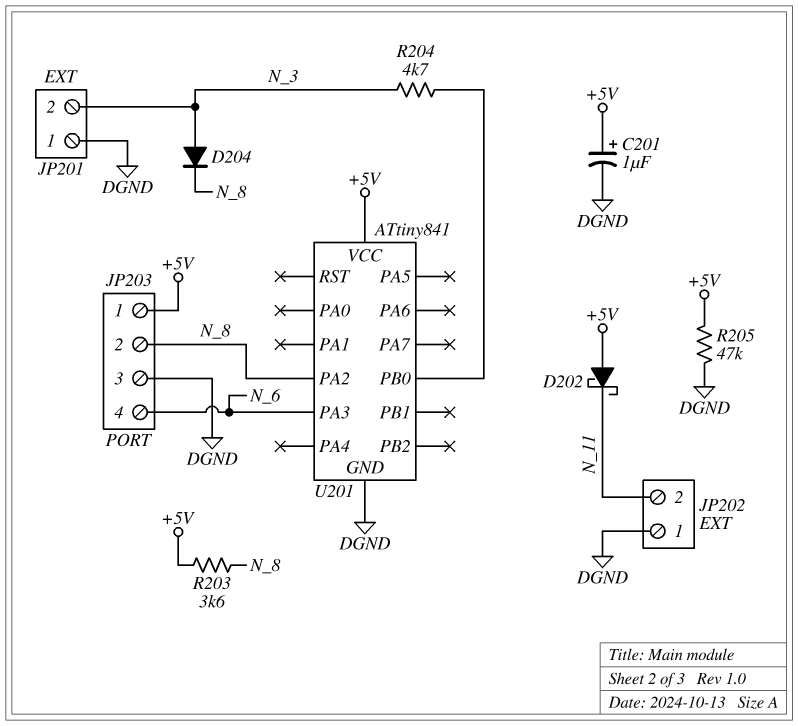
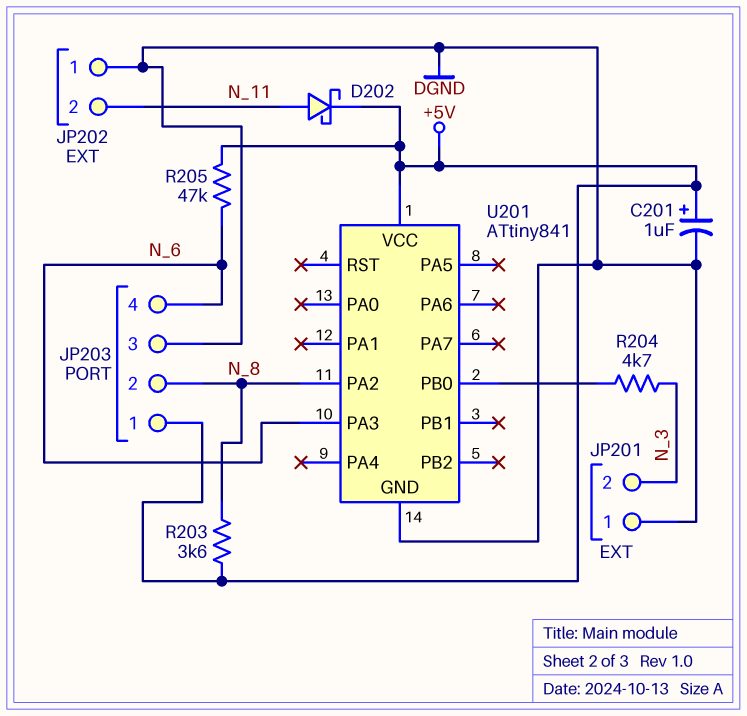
D202: schottky (A +5V, K N_11) -> schottky (A N_11, K +5V)
D204: diode (A N_3, K N_8) -> none
R205: 47k (+5V, DGND) -> 47k (+5V, N_6)

